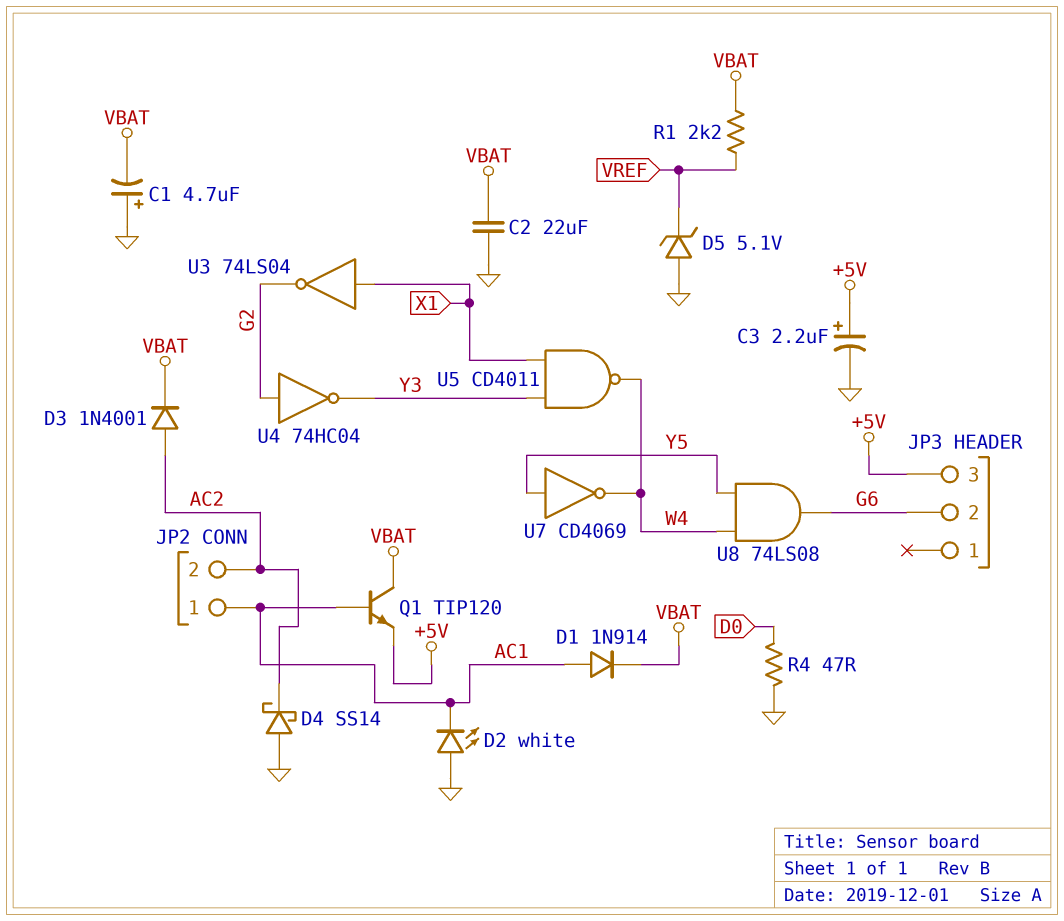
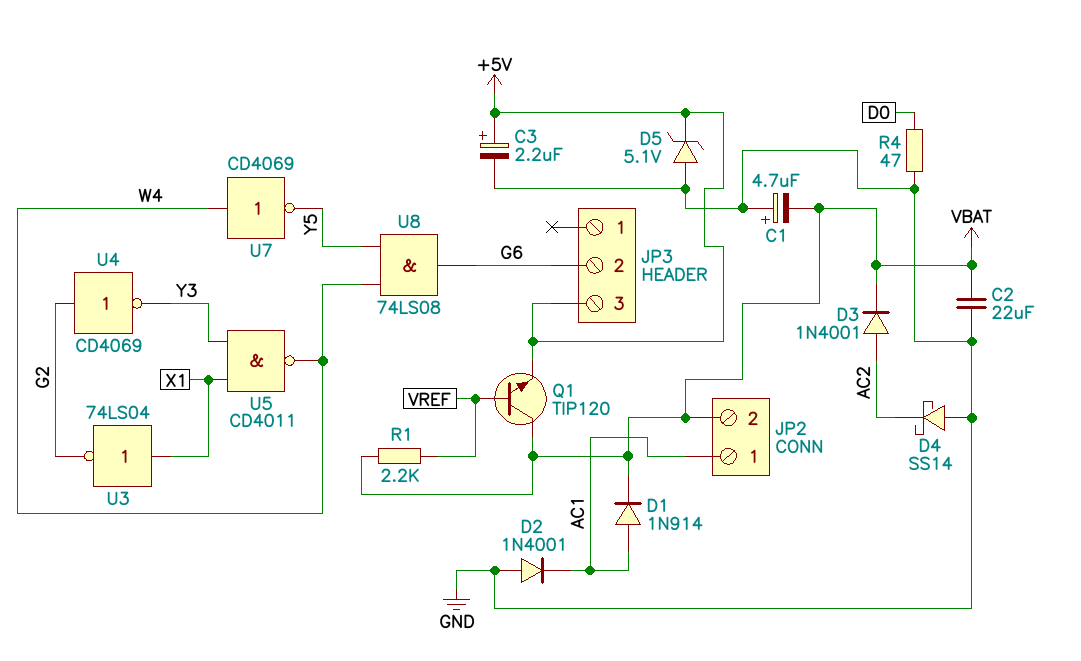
D2: LED white (A GND, K AC1) -> diode 1N4001 (A GND, K AC1)
D5: zener 5.1V (A GND, K VREF) -> zener 5.1V (A GND, K +5V)
JP2 pin 2: AC2 -> VBAT
Q1: NPN TIP120 (B AC1, C VBAT, E +5V) -> NPN TIP120 (B VREF, C VBAT, E +5V)
U4: NOT 74HC04 (in G2, out Y3) -> NOT CD4069 (in G2, out Y3)
U7: NOT CD4069 (in Y5, out W4) -> NOT CD4069 (in W4, out Y5)

